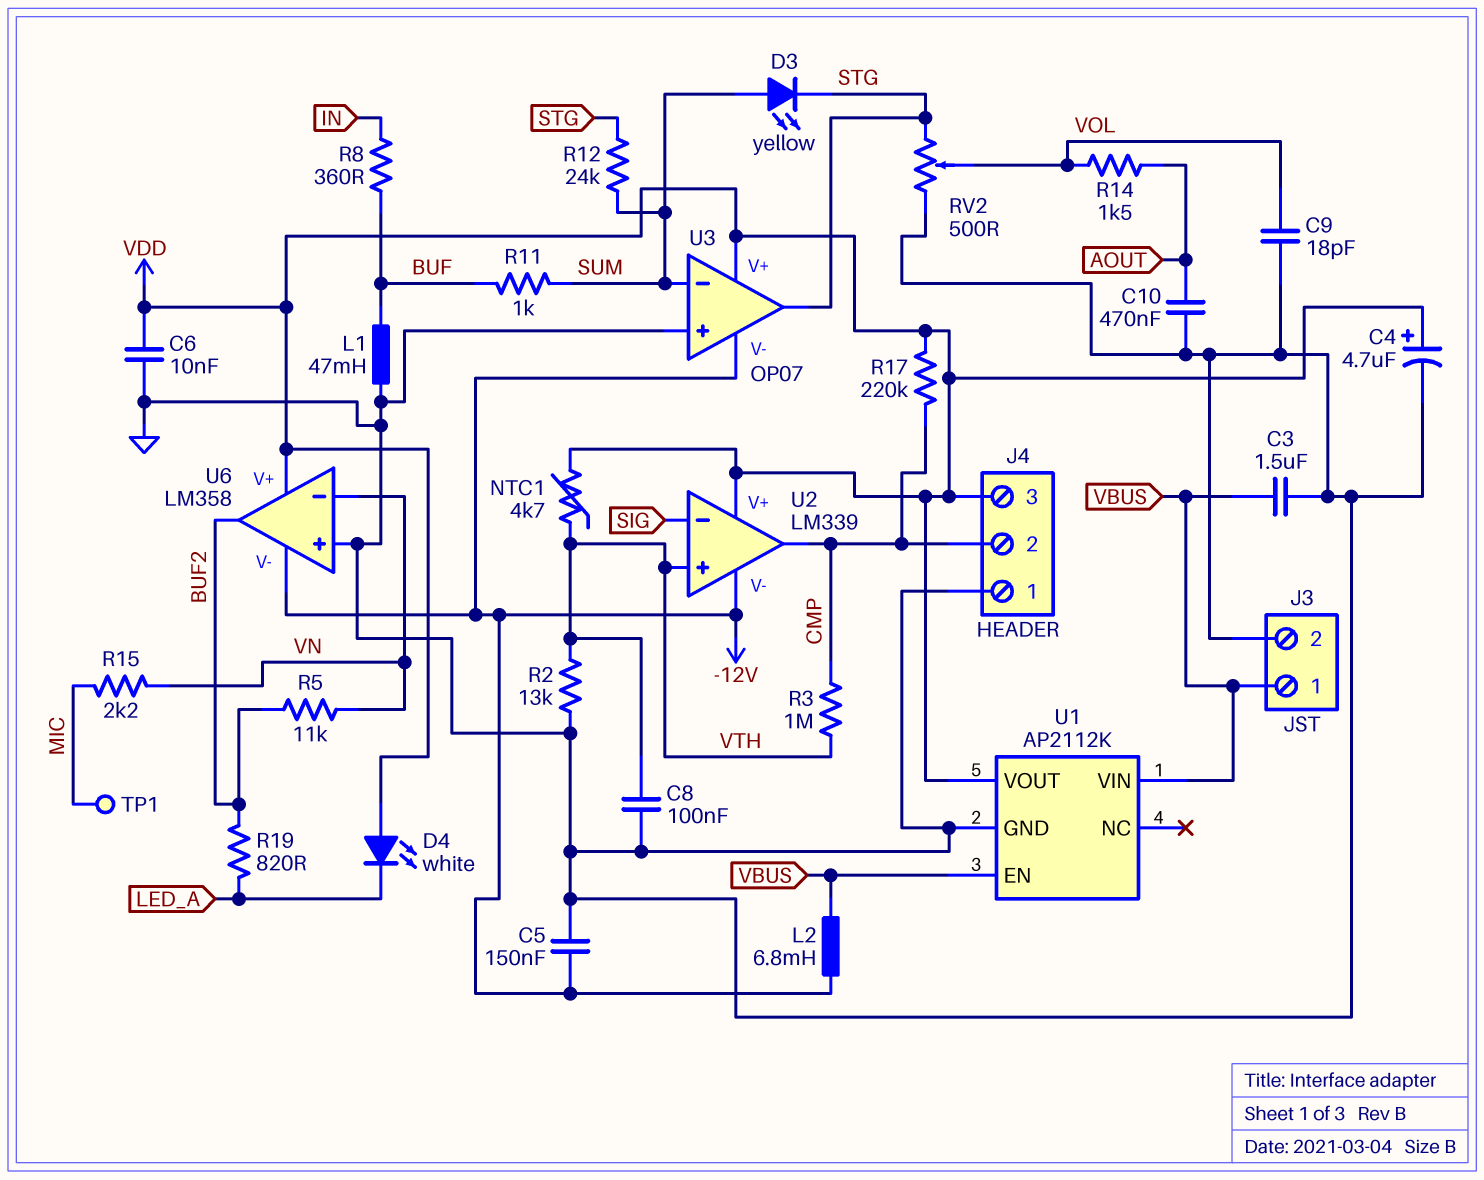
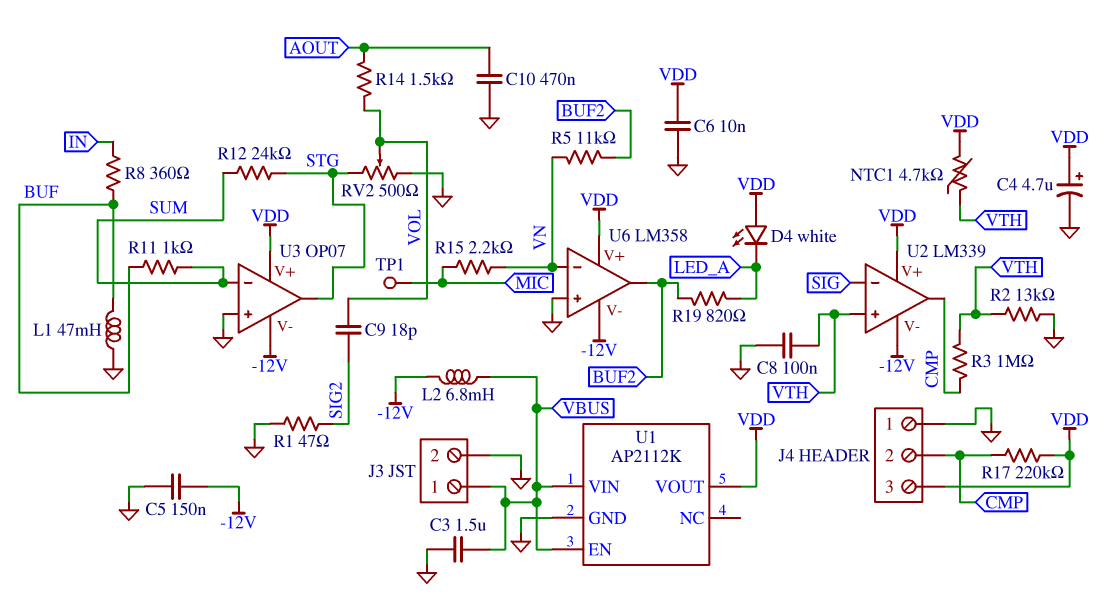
C9: 18pF (GND, VOL) -> 18pF (SIG2, VOL)
D3: LED yellow (A SUM, K STG) -> none
R1: none -> 47 (GND, SIG2)

